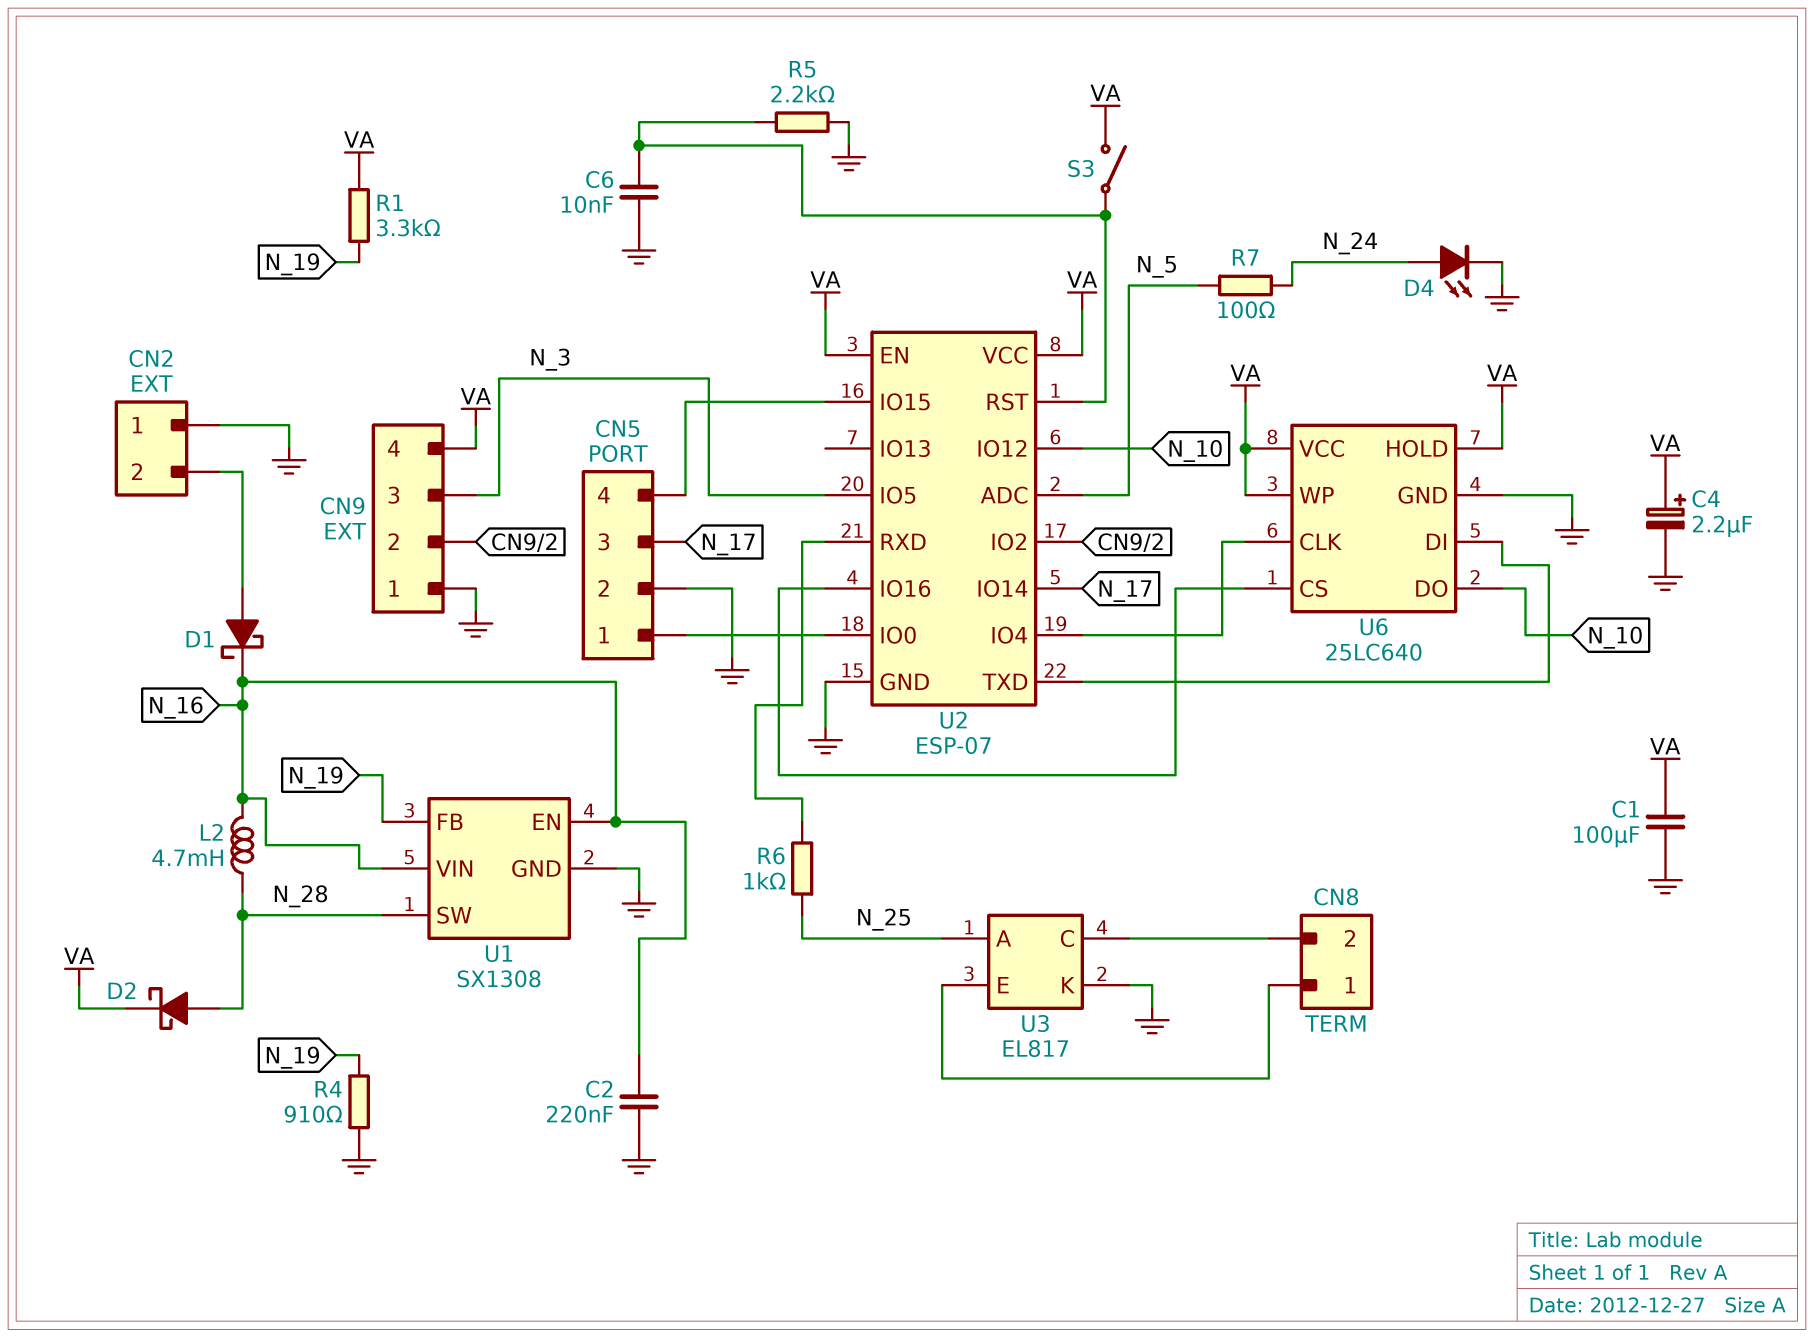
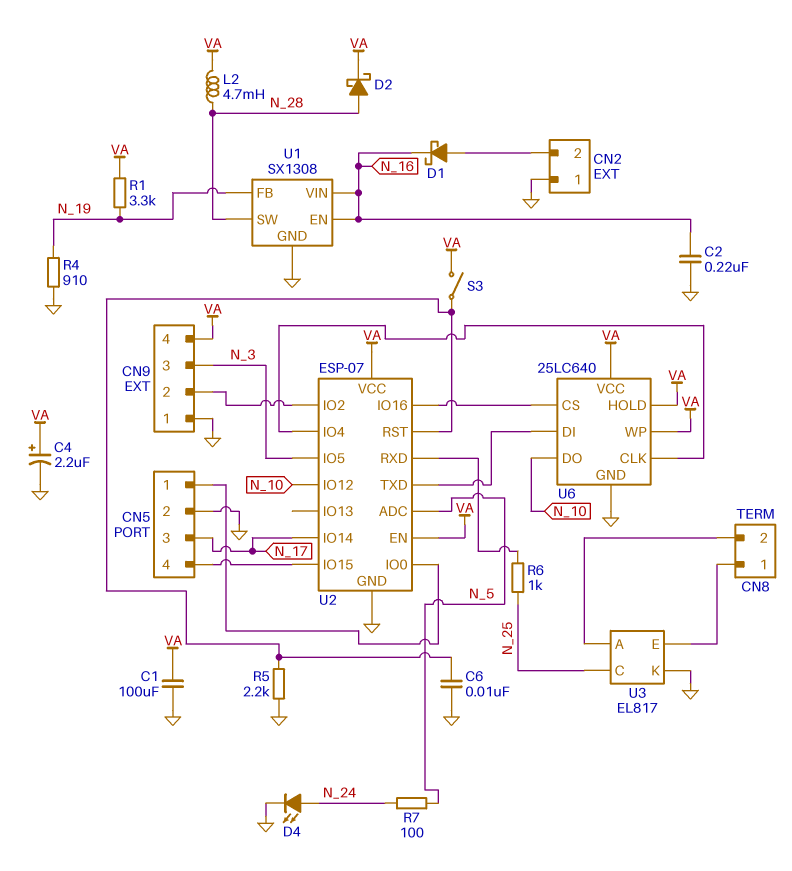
L2: 4.7mH (N_16, N_28) -> 4.7mH (N_28, VA)
U3 pin A: N_25 -> CN8/2
U3 pin C: CN8/2 -> N_25

